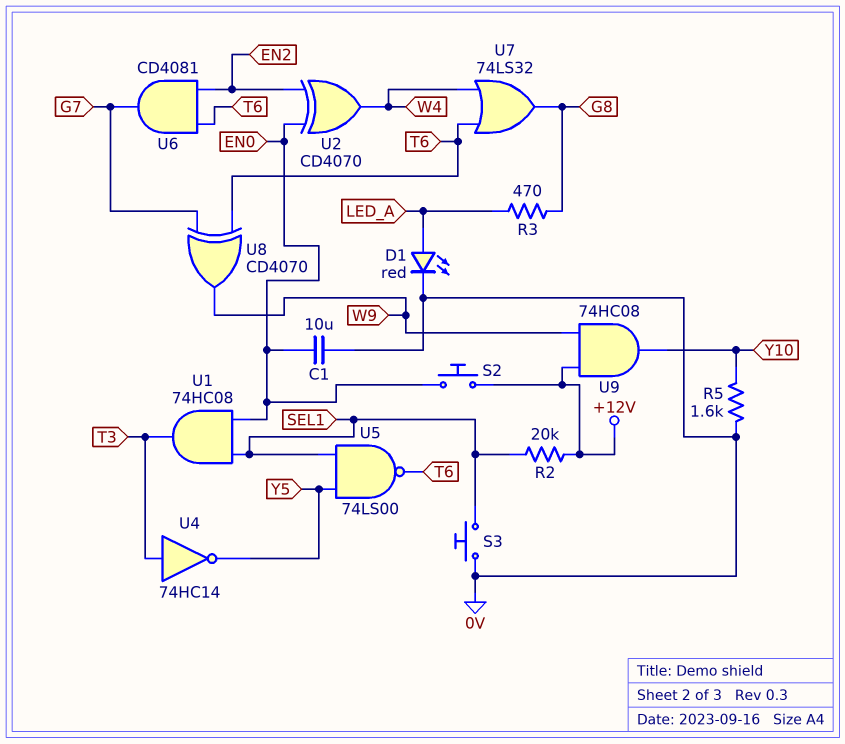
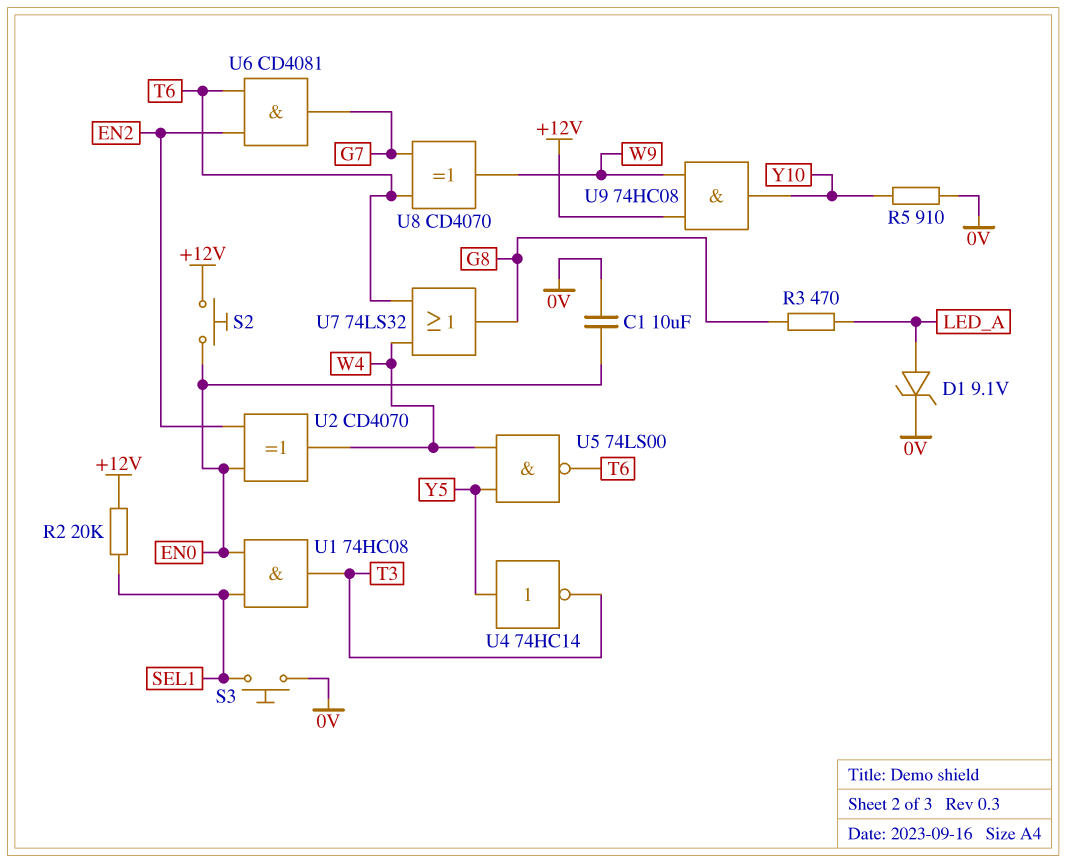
D1: LED red (A LED_A, K 0V) -> zener 9.1V (A LED_A, K 0V)
R5: 1.6k (0V, Y10) -> 910 (0V, Y10)
U4: NOT 74HC14 (in T3, out Y5) -> NOT 74HC14 (in Y5, out T3)
U5: NAND 74LS00 (in SEL1, in Y5, out T6) -> NAND 74LS00 (in W4, in Y5, out T6)

